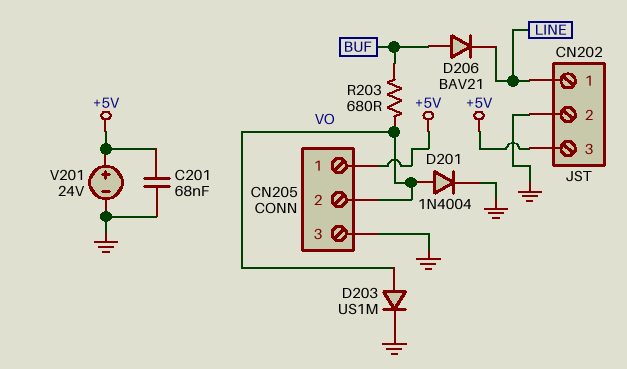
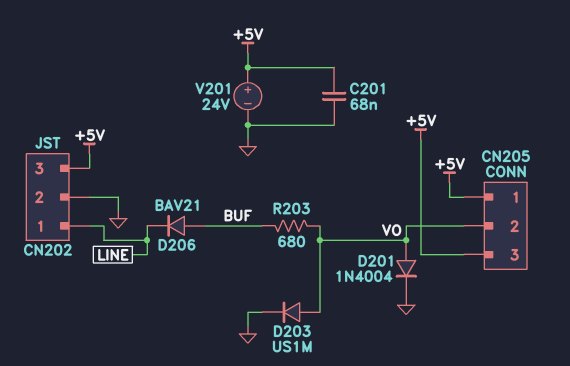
CN205 pin 3: GND -> +5V

